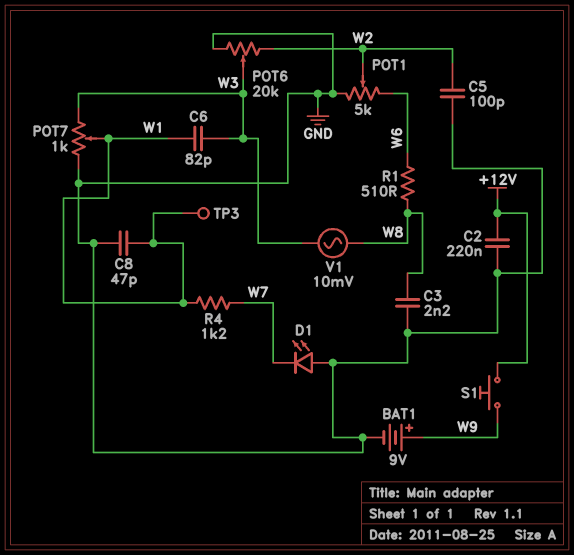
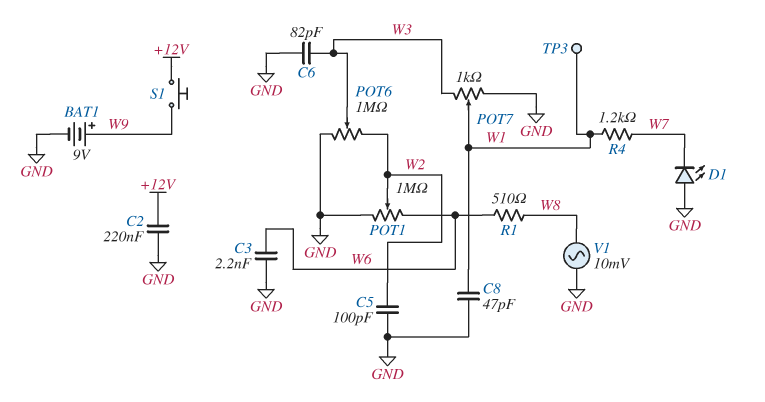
C3: 2.2nF (GND, W8) -> 2.2nF (GND, W6)
C6: 82pF (W1, W3) -> 82pF (GND, W3)
POT1: 5k (GND, W6, wiper W2) -> 1M (GND, W6, wiper W2)
POT6: 20k (GND, W2, wiper W3) -> 1M (GND, W2, wiper W3)
V1: AC 10mV (W3, W8) -> AC 10mV (GND, W8)

